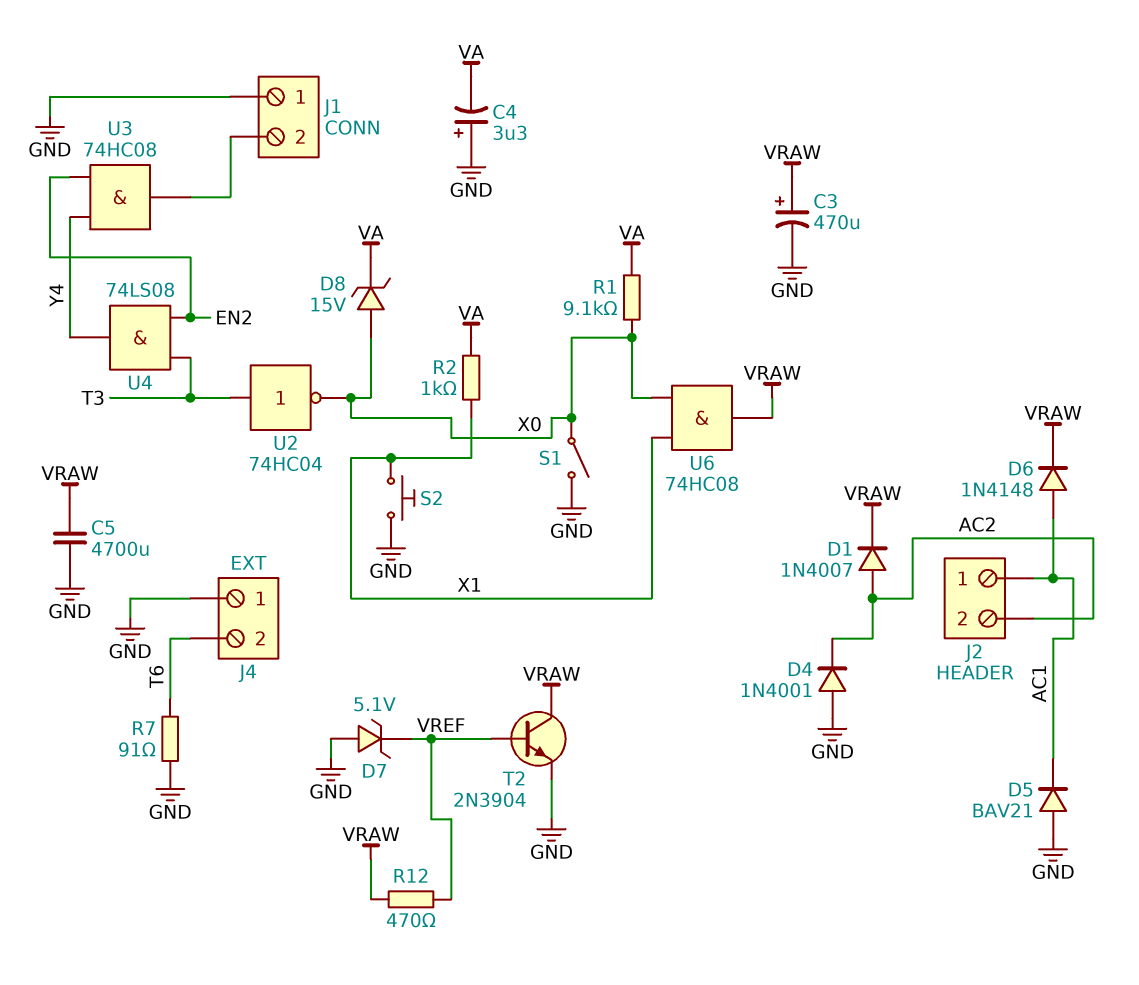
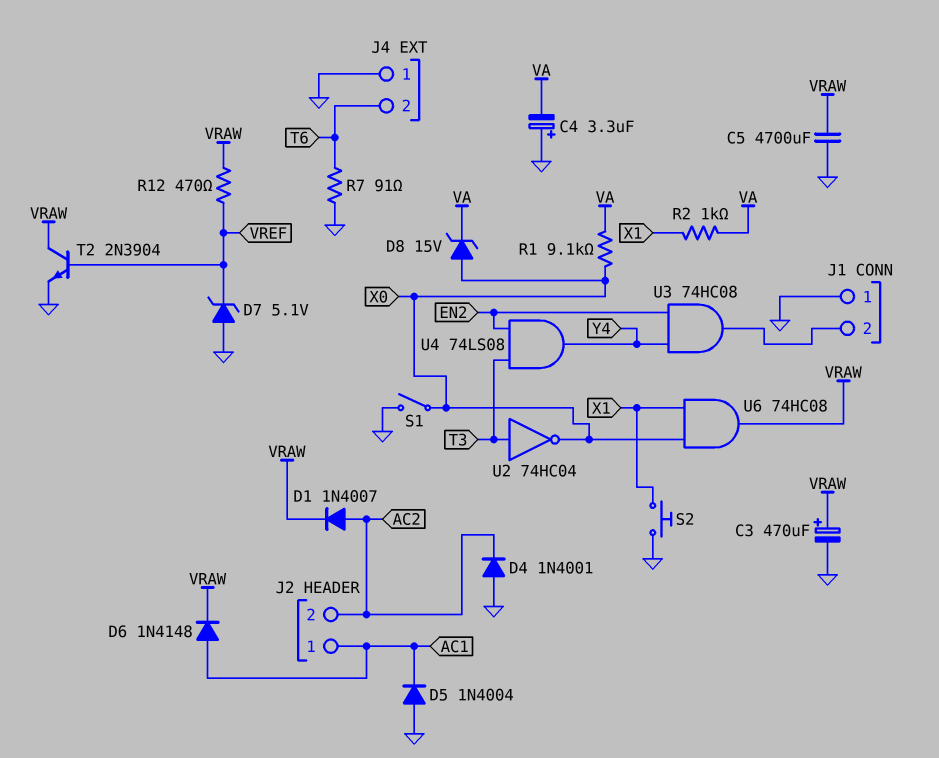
D5: diode BAV21 (A GND, K AC1) -> diode 1N4004 (A GND, K AC1)

